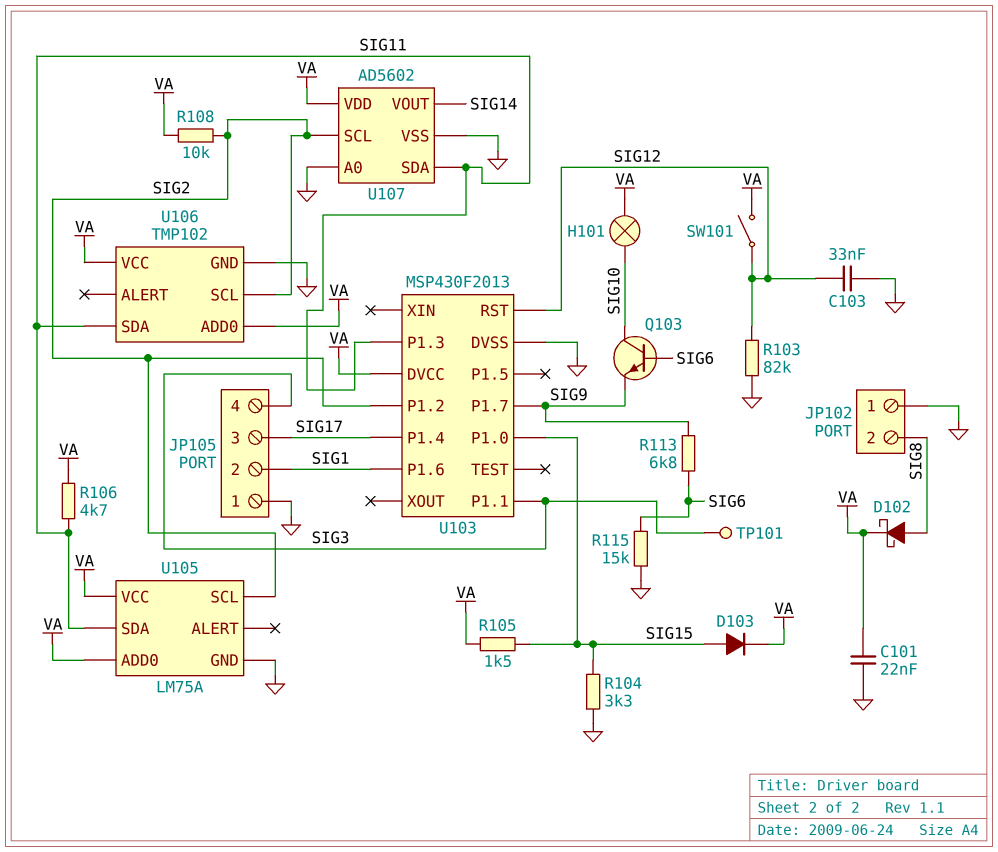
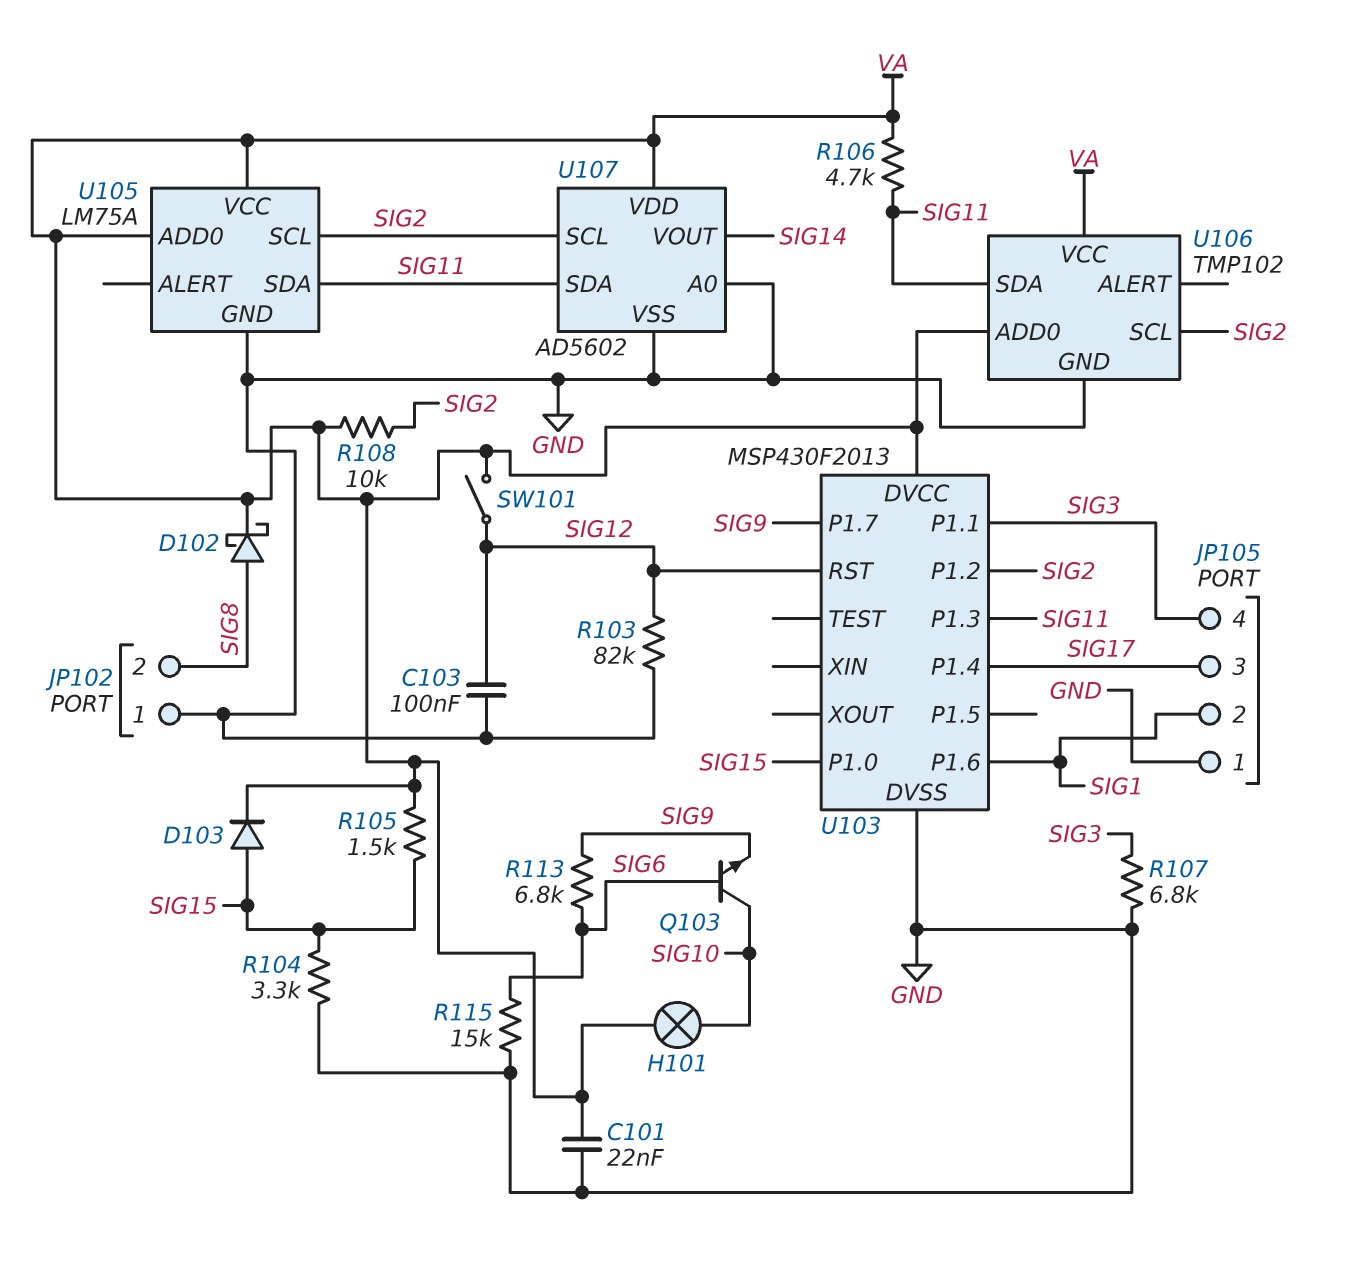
C103: 33nF (GND, SIG12) -> 100nF (GND, SIG12)
R107: none -> 6.8k (GND, SIG3)
TP101: test point (SIG3) -> none

